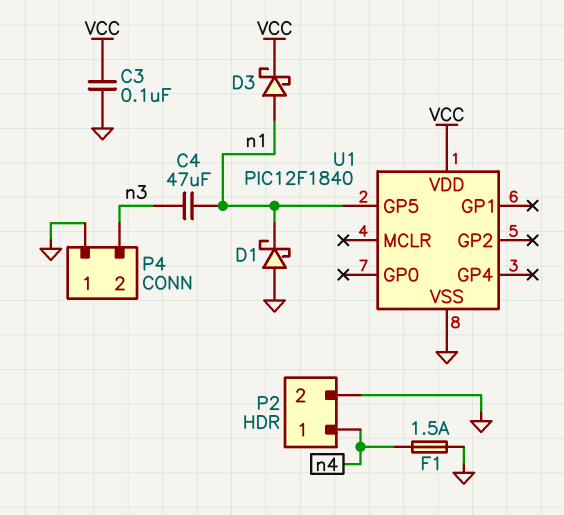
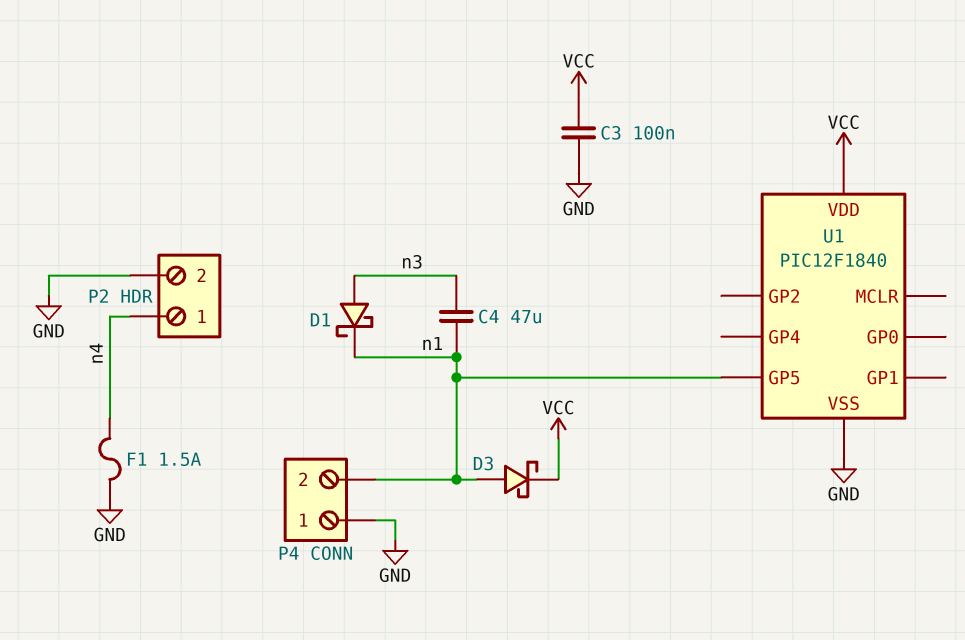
D1: schottky (A GND, K n1) -> schottky (A n3, K n1)
P4 pin 2: n3 -> n1

